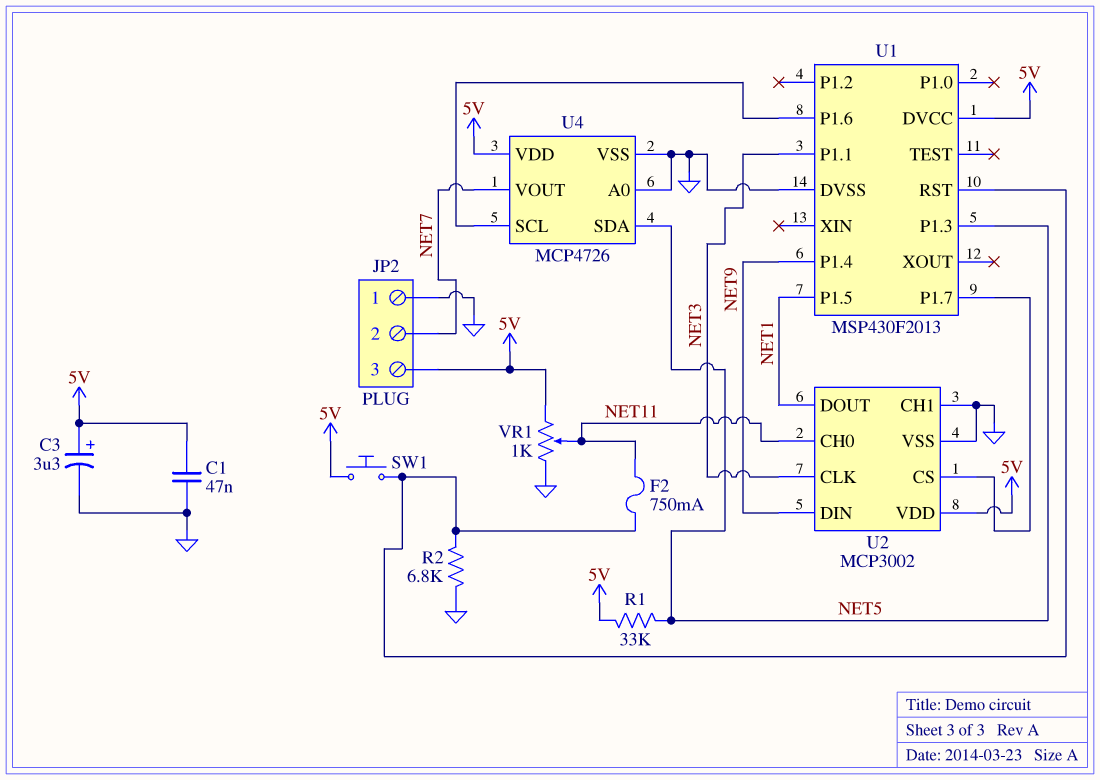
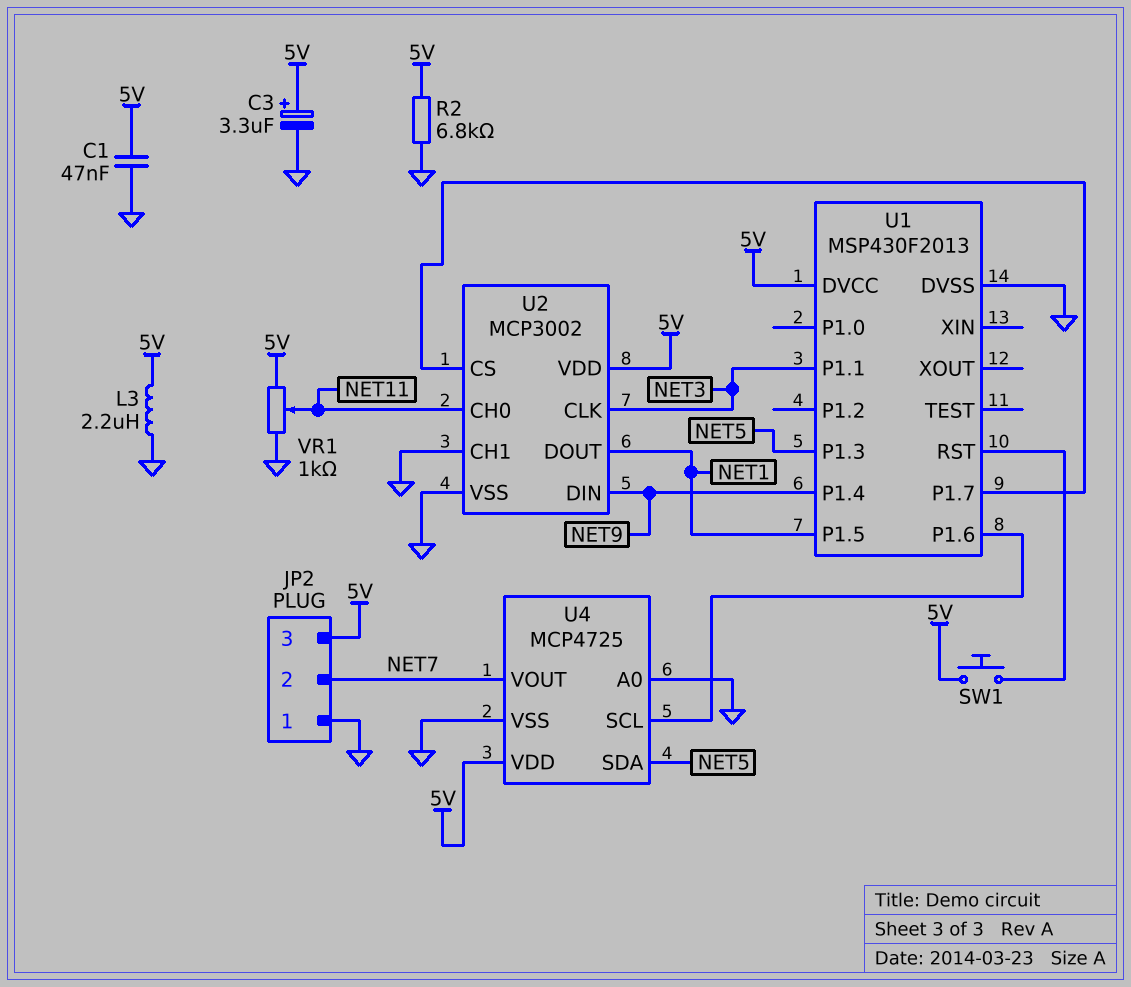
F2: 750mA (NET11, U1/RST) -> none
L3: none -> 2.2uH (5V, GND)
R1: 33k (5V, NET5) -> none
R2: 6.8k (GND, U1/RST) -> 6.8k (5V, GND)
U4: MCP4726 -> MCP4725

